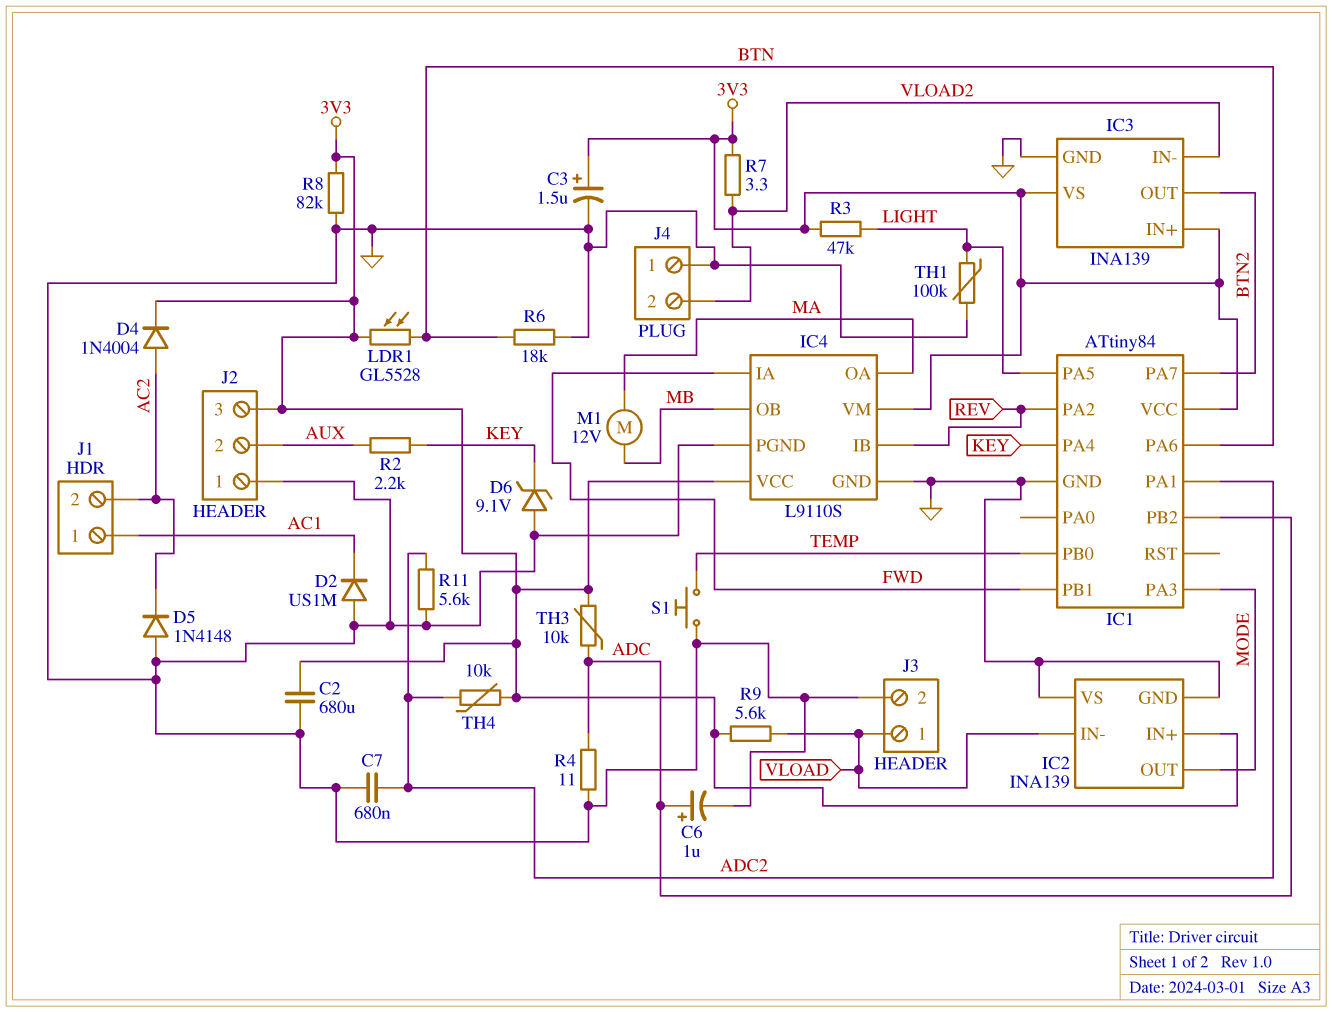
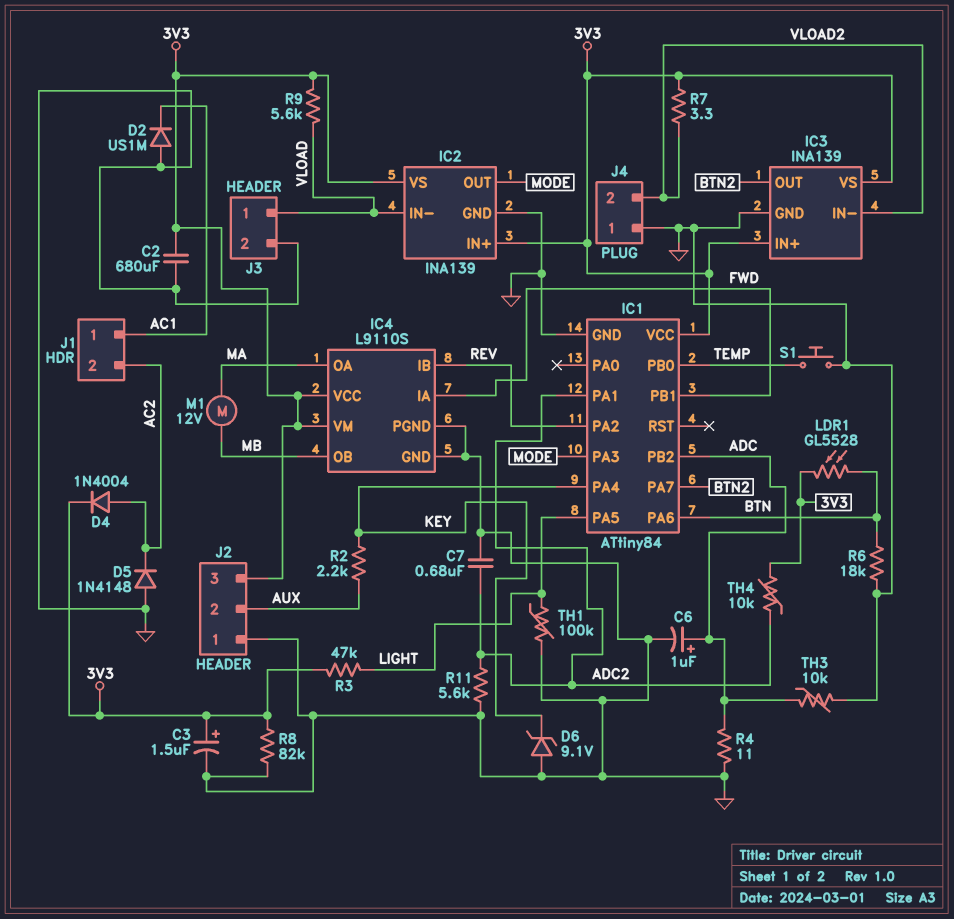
IC2 pin VS: GND -> 3V3
TH3: 10k (3V3, ADC) -> 10k (ADC, GND)

